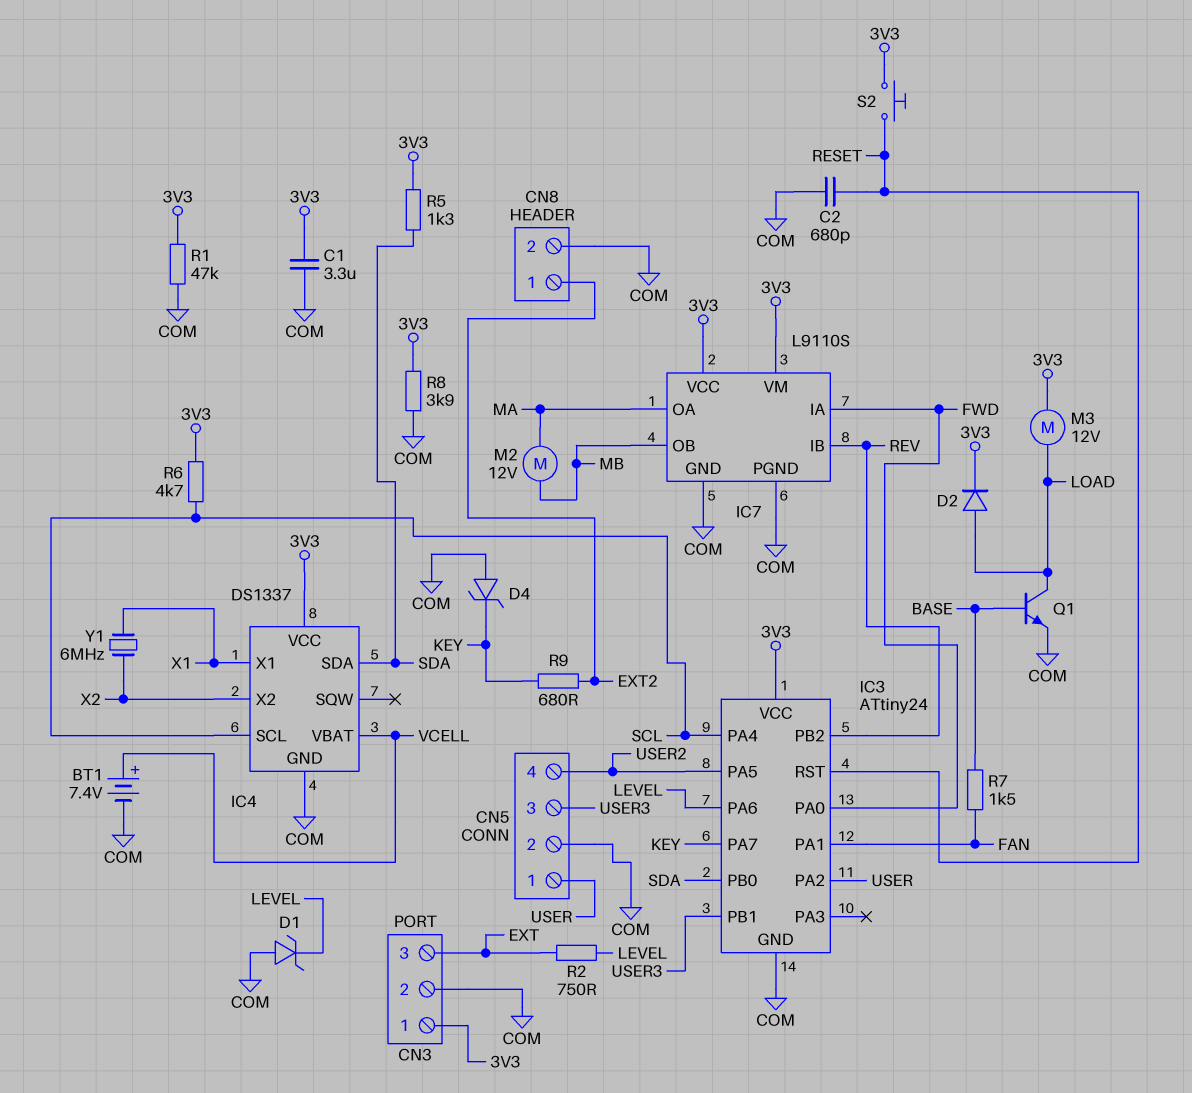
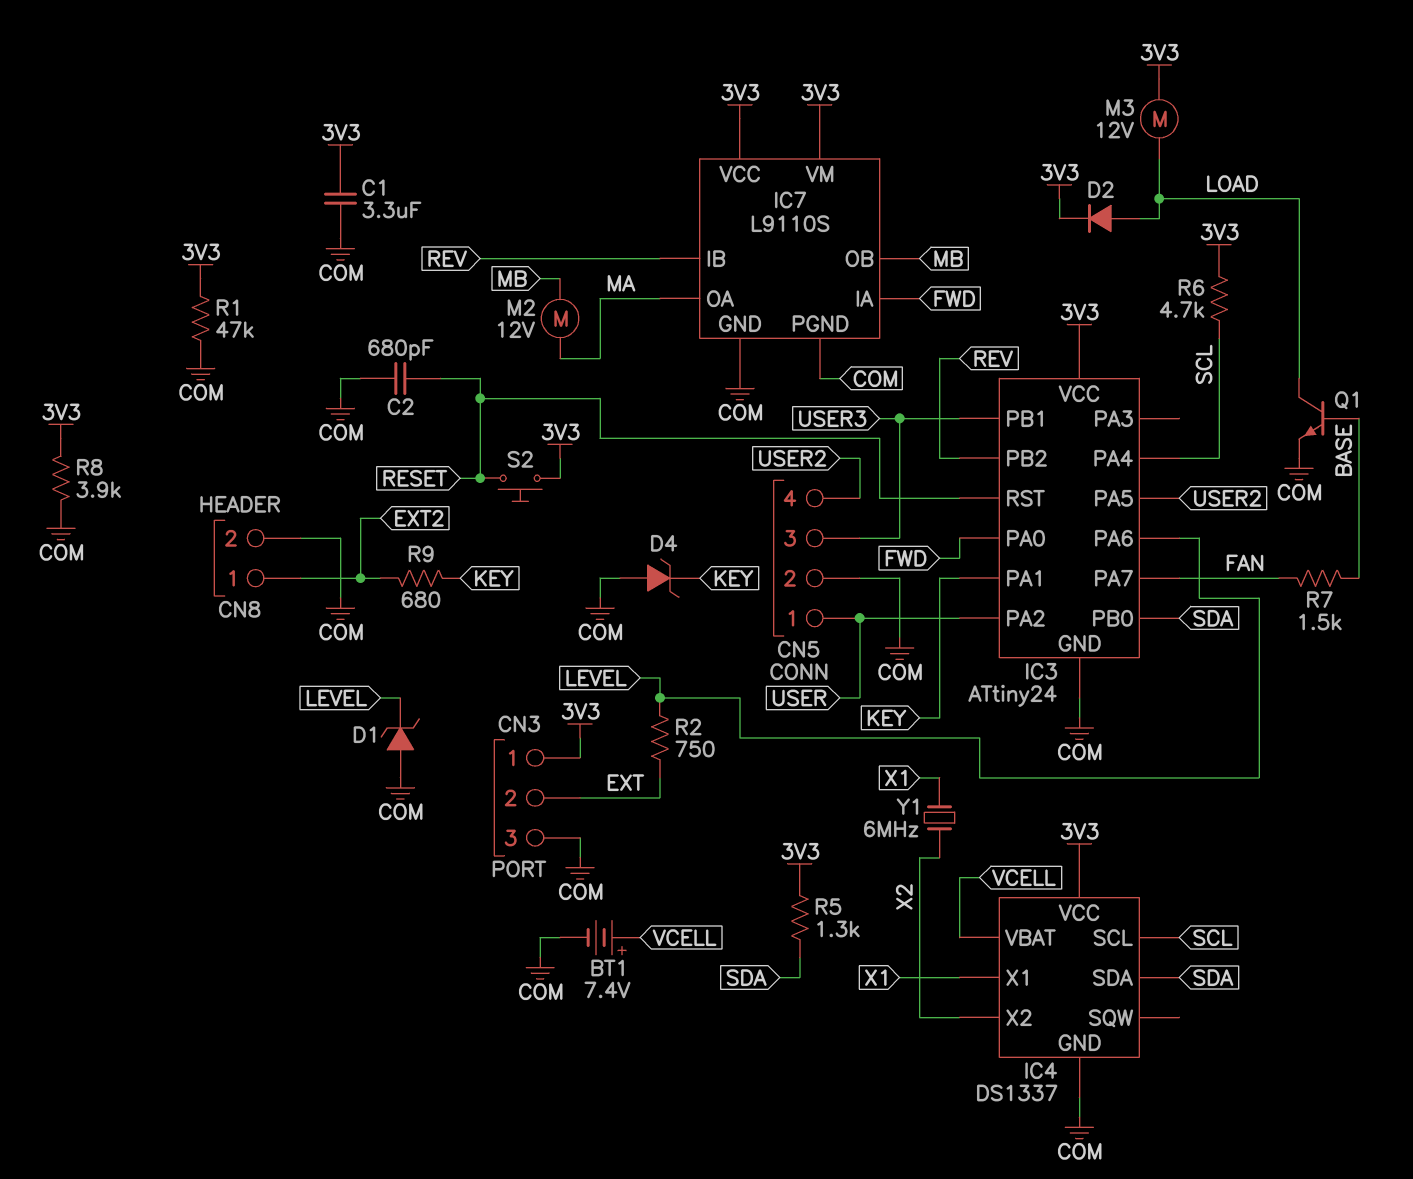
CN3 pin 2: COM -> EXT
CN3 pin 3: EXT -> COM
IC3 pin PA1: FAN -> KEY
IC3 pin PA7: KEY -> FAN

